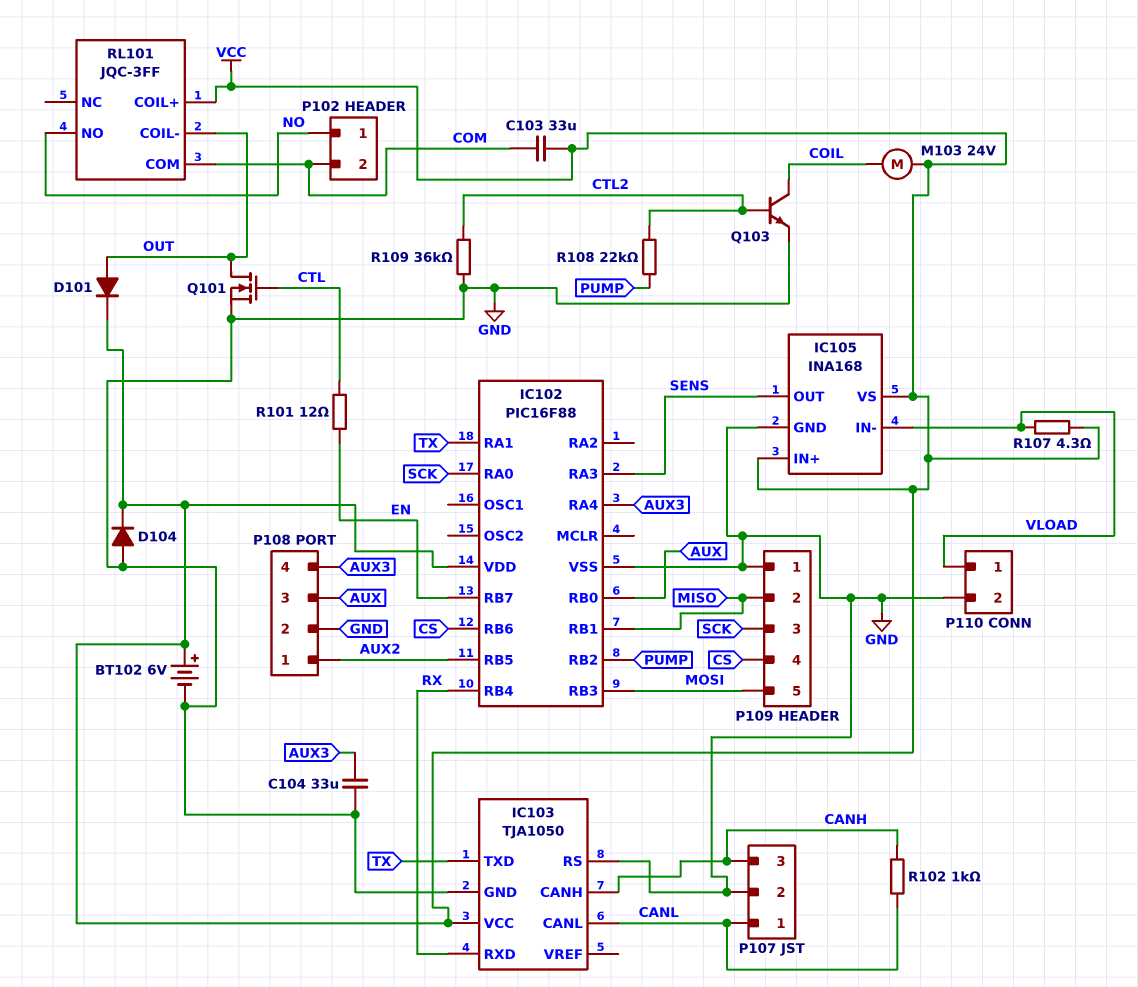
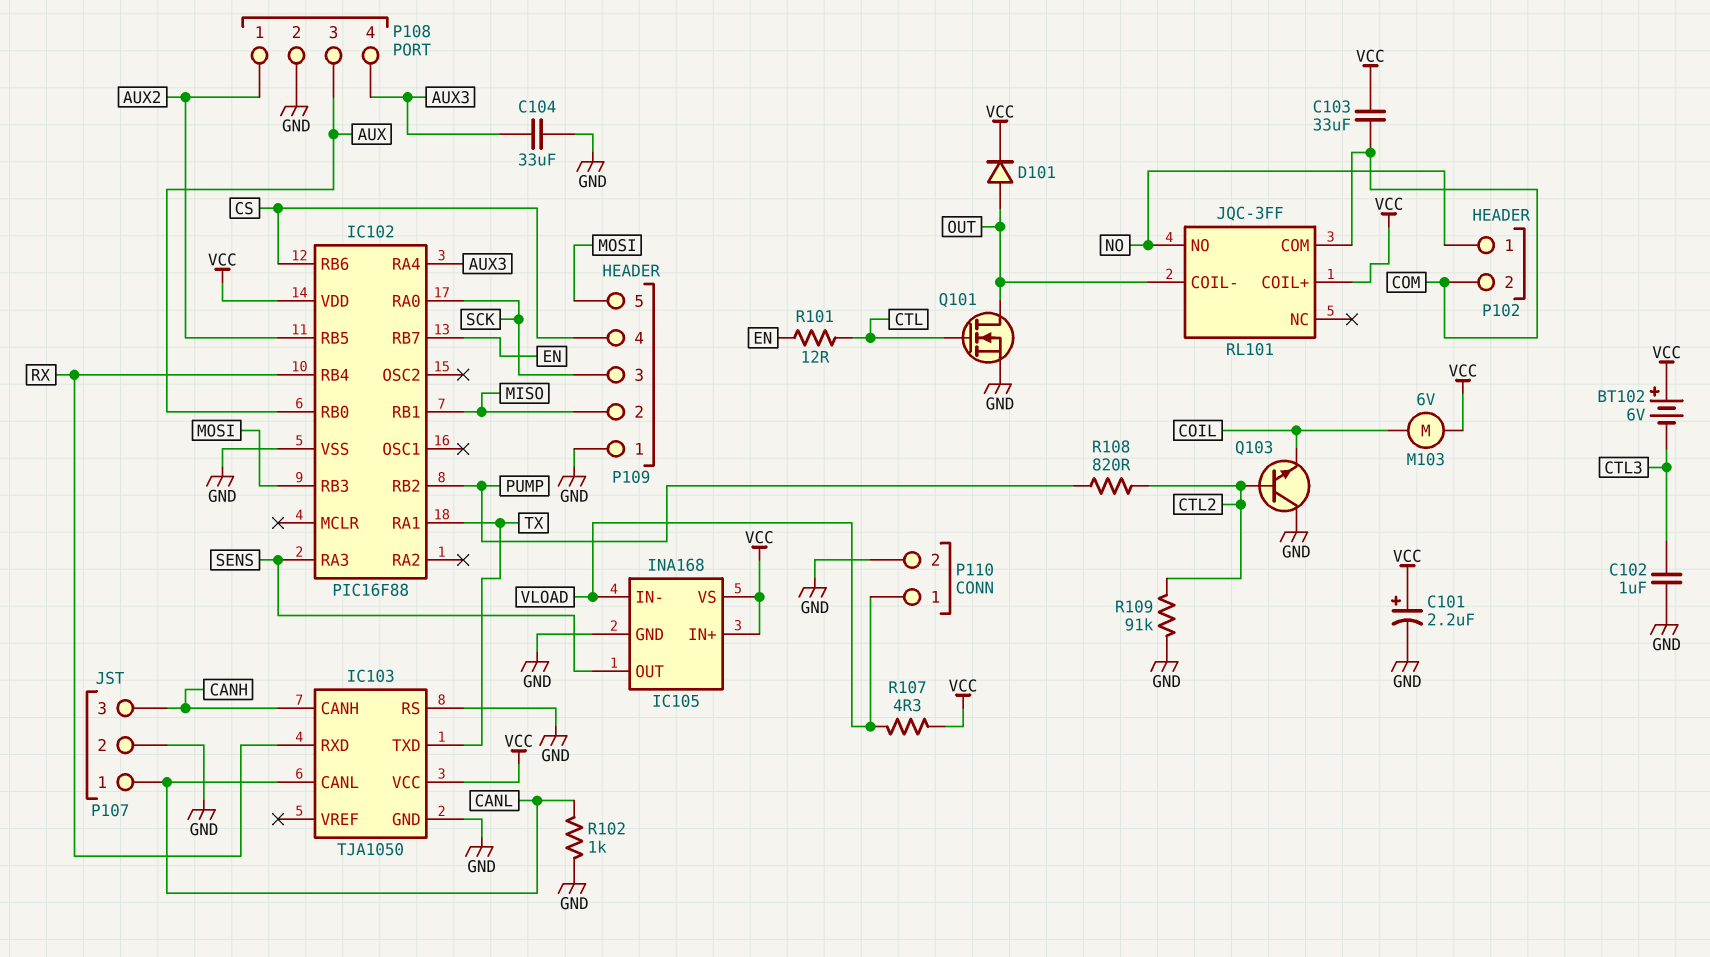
BT102: 6V (plus VCC, minus GND) -> 6V (plus VCC, minus CTL3)
C101: none -> 2.2uF (plus VCC, minus GND)
C102: none -> 1uF (CTL3, GND)
D104: diode (A GND, K VCC) -> none
M103: motor 24V (COIL, VCC) -> motor 6V (COIL, VCC)
Q103: NPN (B CTL2, C COIL, E GND) -> NPN (B CTL2, C GND, E COIL)
R102: 1k (CANH, CANL) -> 1k (CANL, GND)
R108: 22k (CTL2, PUMP) -> 820 (CTL2, PUMP)
R109: 36k (CTL2, GND) -> 91k (CTL2, GND)

